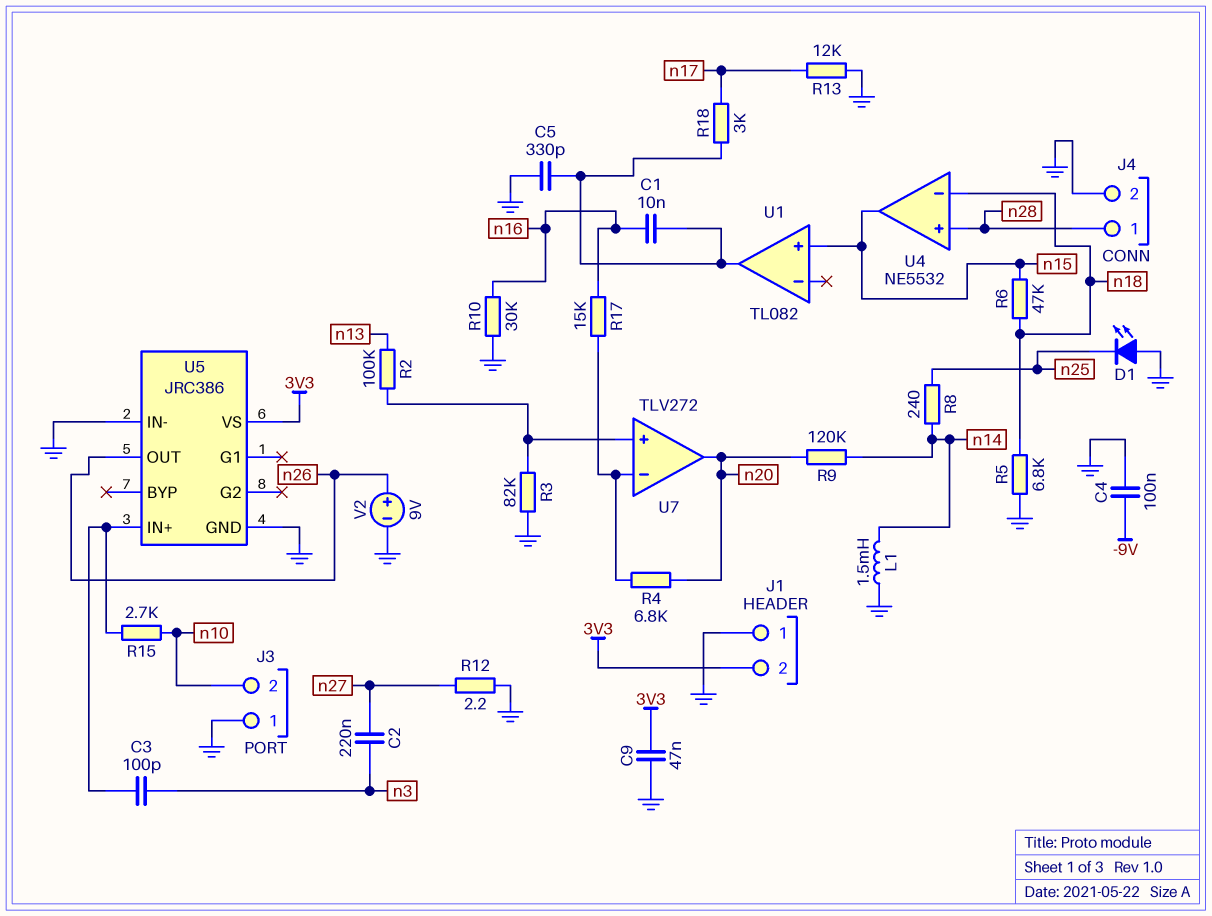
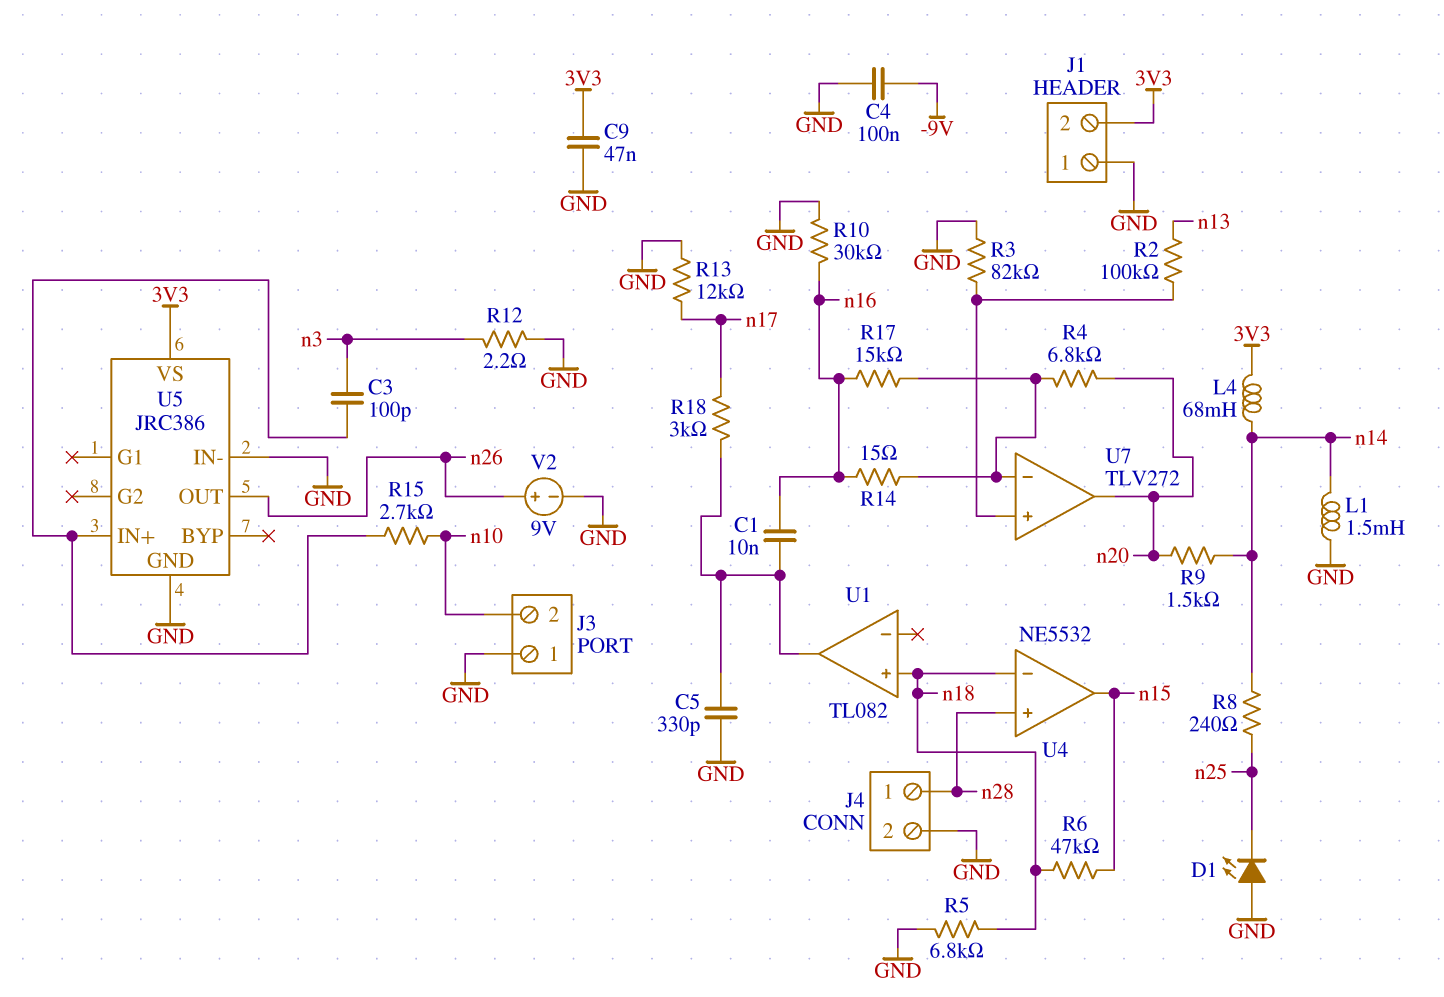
C2: 220nF (n3, n27) -> none
L4: none -> 68mH (3V3, n14)
R9: 120k (n14, n20) -> 1.5k (n14, n20)
R12: 2.2 (GND, n27) -> 2.2 (GND, n3)
R14: none -> 15 (U7/in-, n16)
U1 pin in+: n15 -> n18

